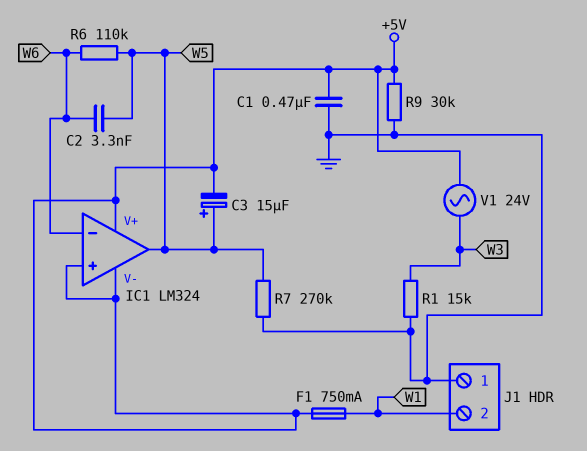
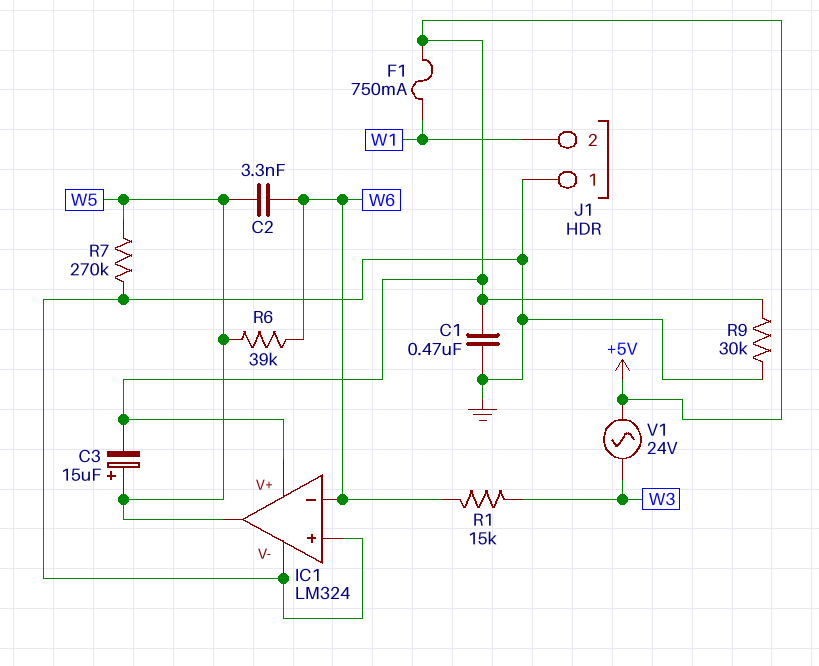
IC1 pin V-: +5V -> GND
IC1 pin in+: +5V -> GND
R1: 15k (GND, W3) -> 15k (W3, W6)
R6: 110k (W5, W6) -> 39k (W5, W6)

